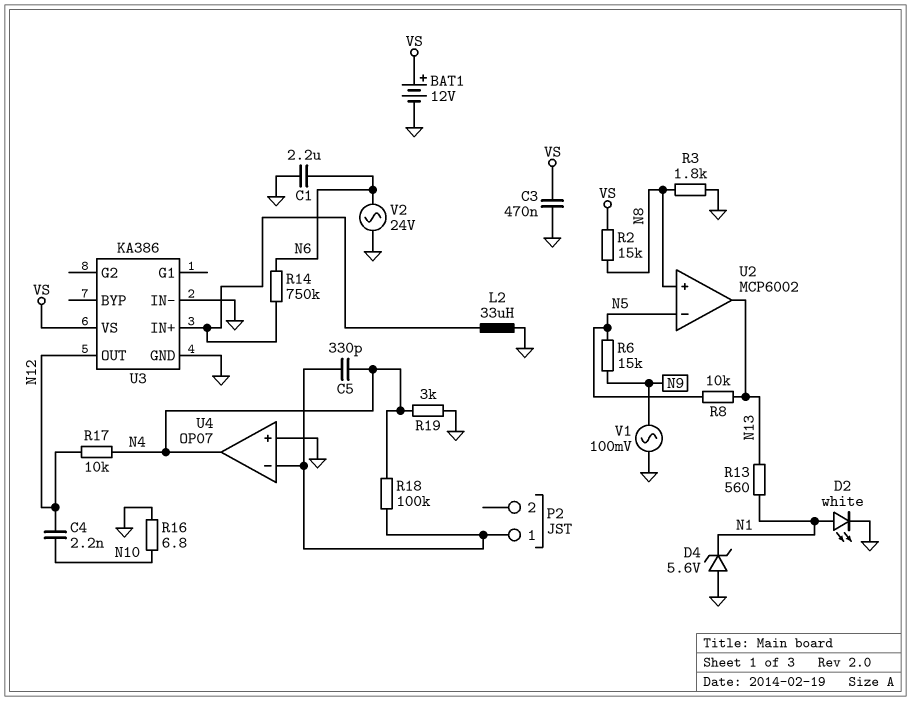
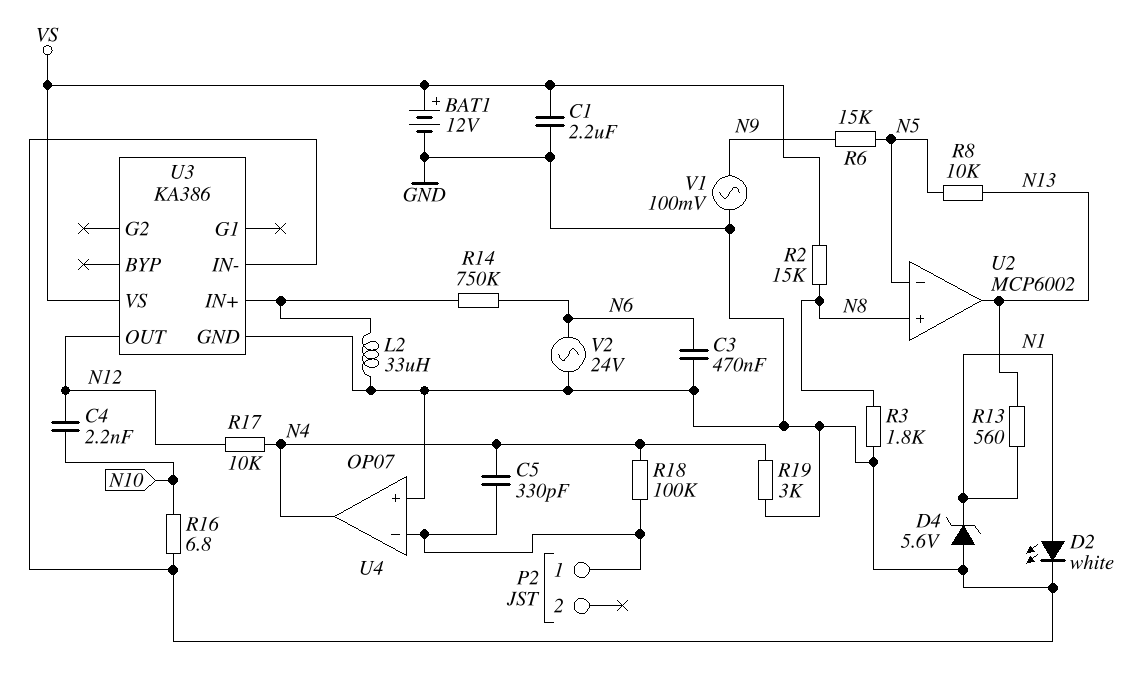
C1: 2.2uF (GND, N6) -> 2.2uF (GND, VS)
C3: 470nF (GND, VS) -> 470nF (GND, N6)

